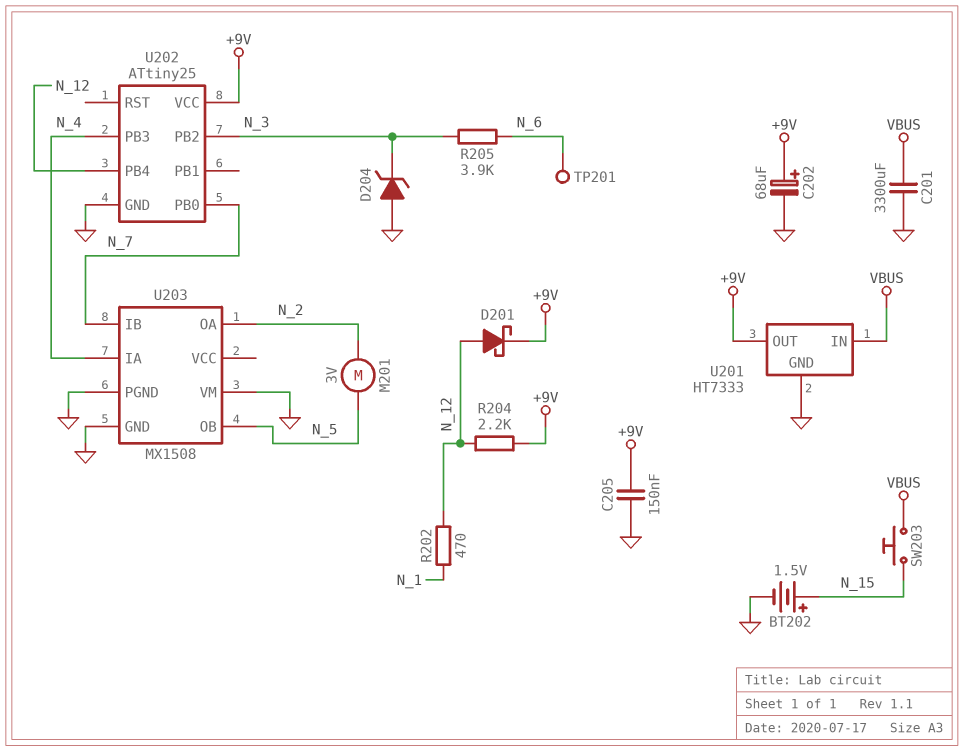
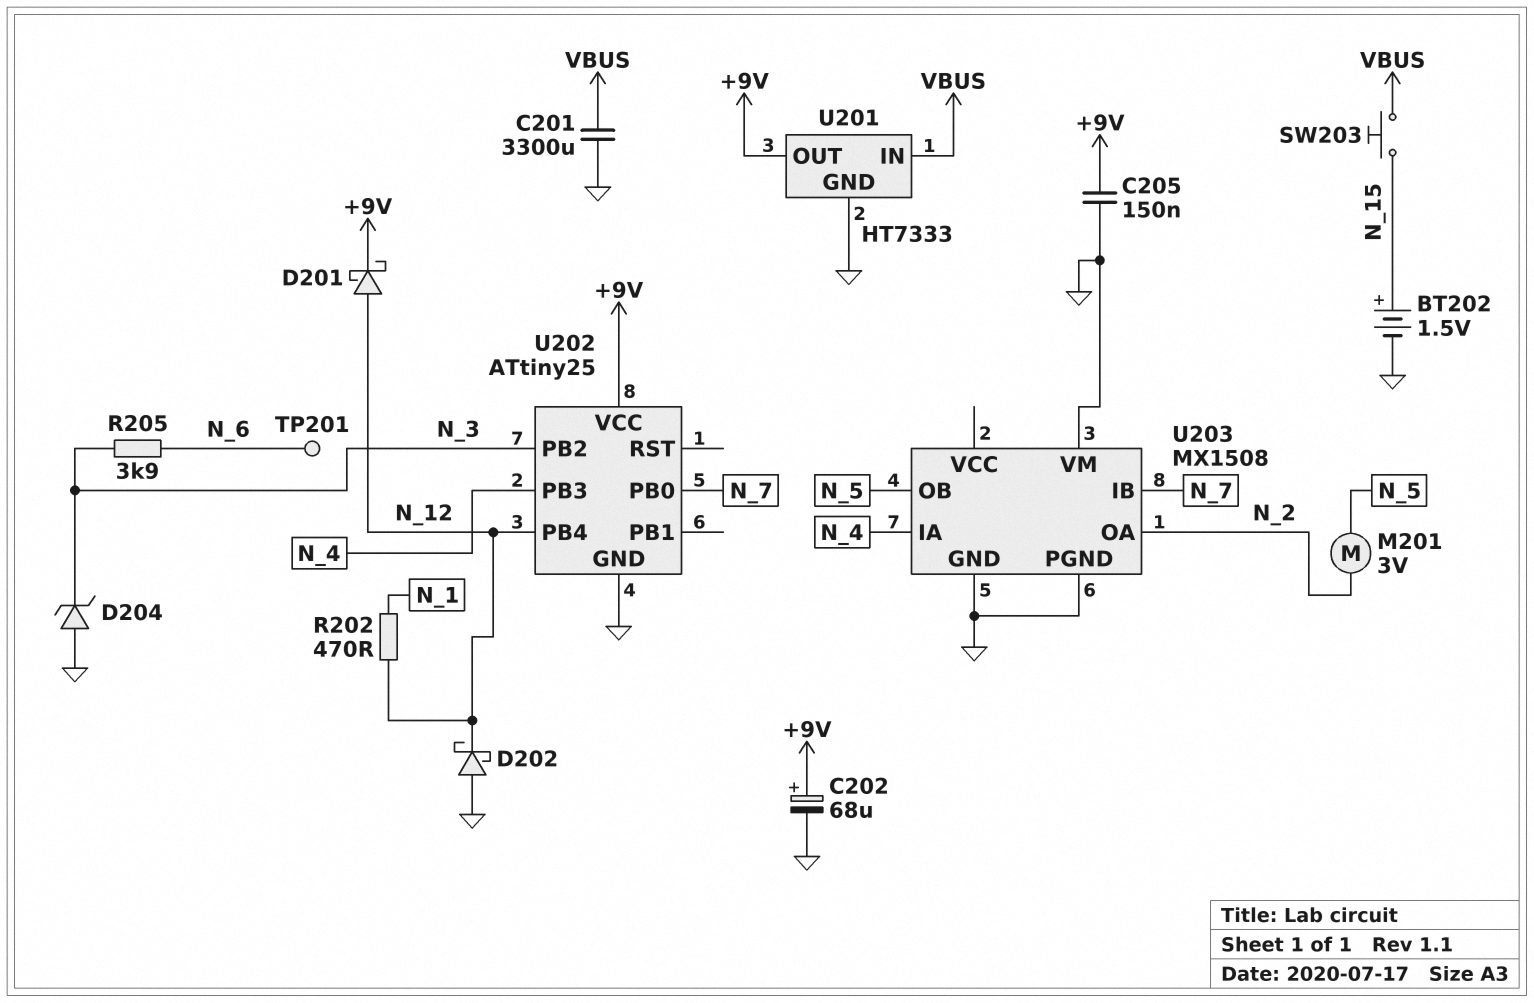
D202: none -> schottky (A GND, K N_12)
R204: 2.2k (+9V, N_12) -> none

